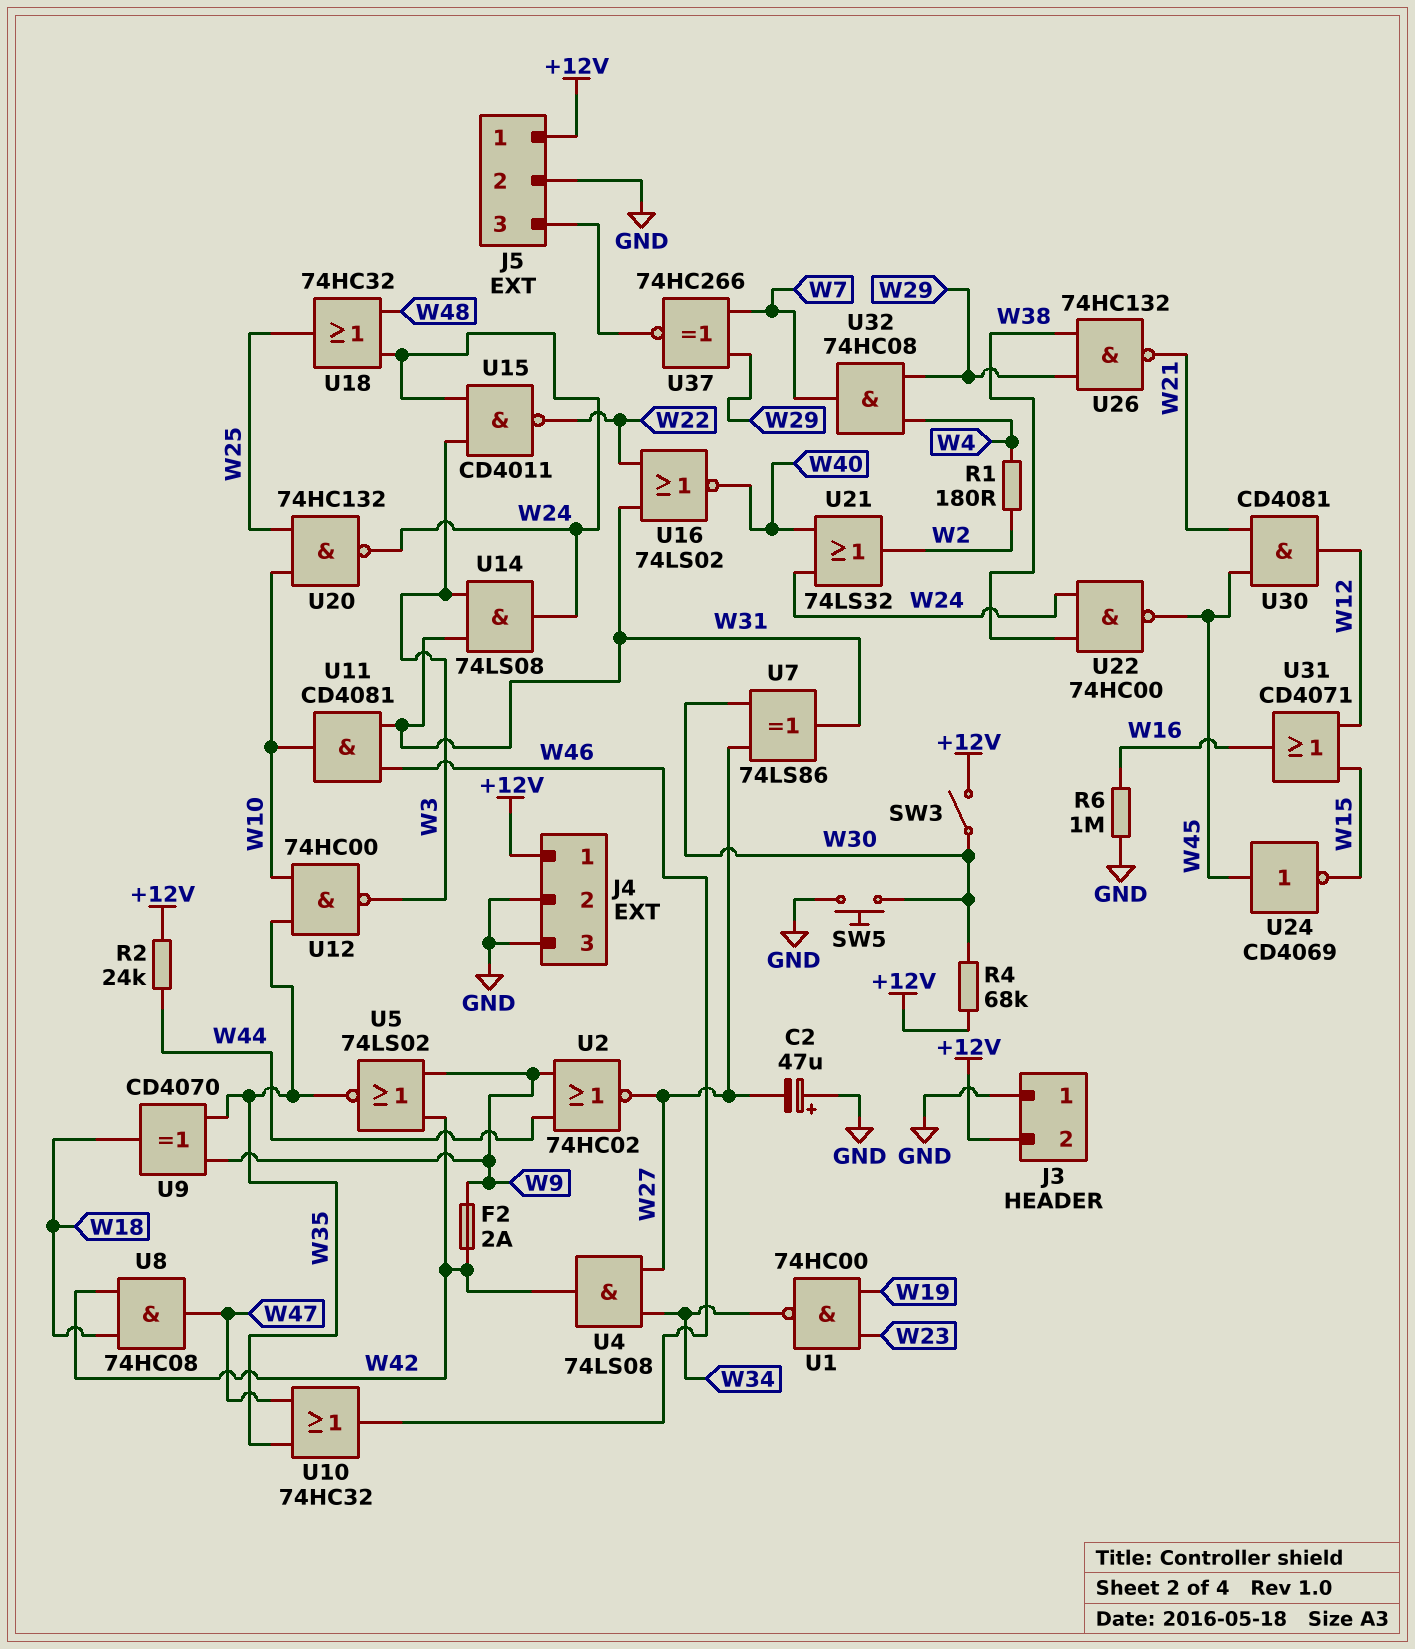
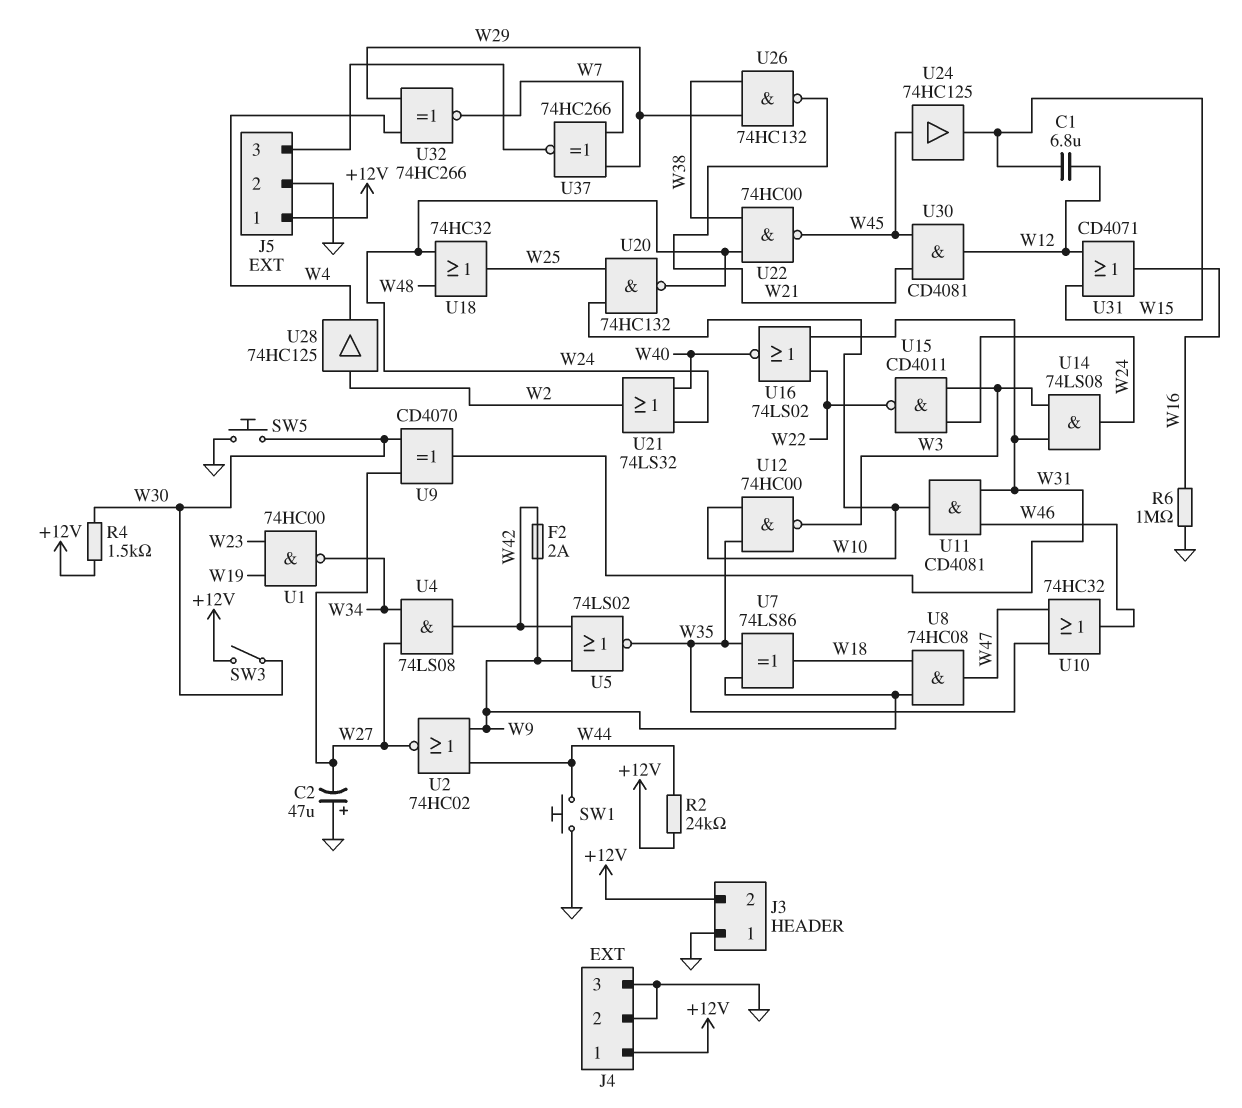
C1: none -> 6.8uF (W12, W15)
R1: 180 (W2, W4) -> none
R4: 68k (+12V, W30) -> 1.5k (+12V, W30)
SW1: none -> button (GND, W44)
U7: XOR 74LS86 (in W27, in W30, out W31) -> XOR 74LS86 (in W9, in W35, out W18)
U8: AND 74HC08 (in W18, in W42, out W47) -> AND 74HC08 (in W9, in W18, out W47)
U9: XOR CD4070 (in W9, in W35, out W18) -> XOR CD4070 (in W27, in W30, out W31)
U24: NOT CD4069 (in W45, out W15) -> buffer 74HC125 (in W45, out W15)
U28: none -> buffer 74HC125 (in W2, out W4)
U32: AND 74HC08 (in W4, in W29, out W7) -> XNOR 74HC266 (in W4, in W29, out W7)

